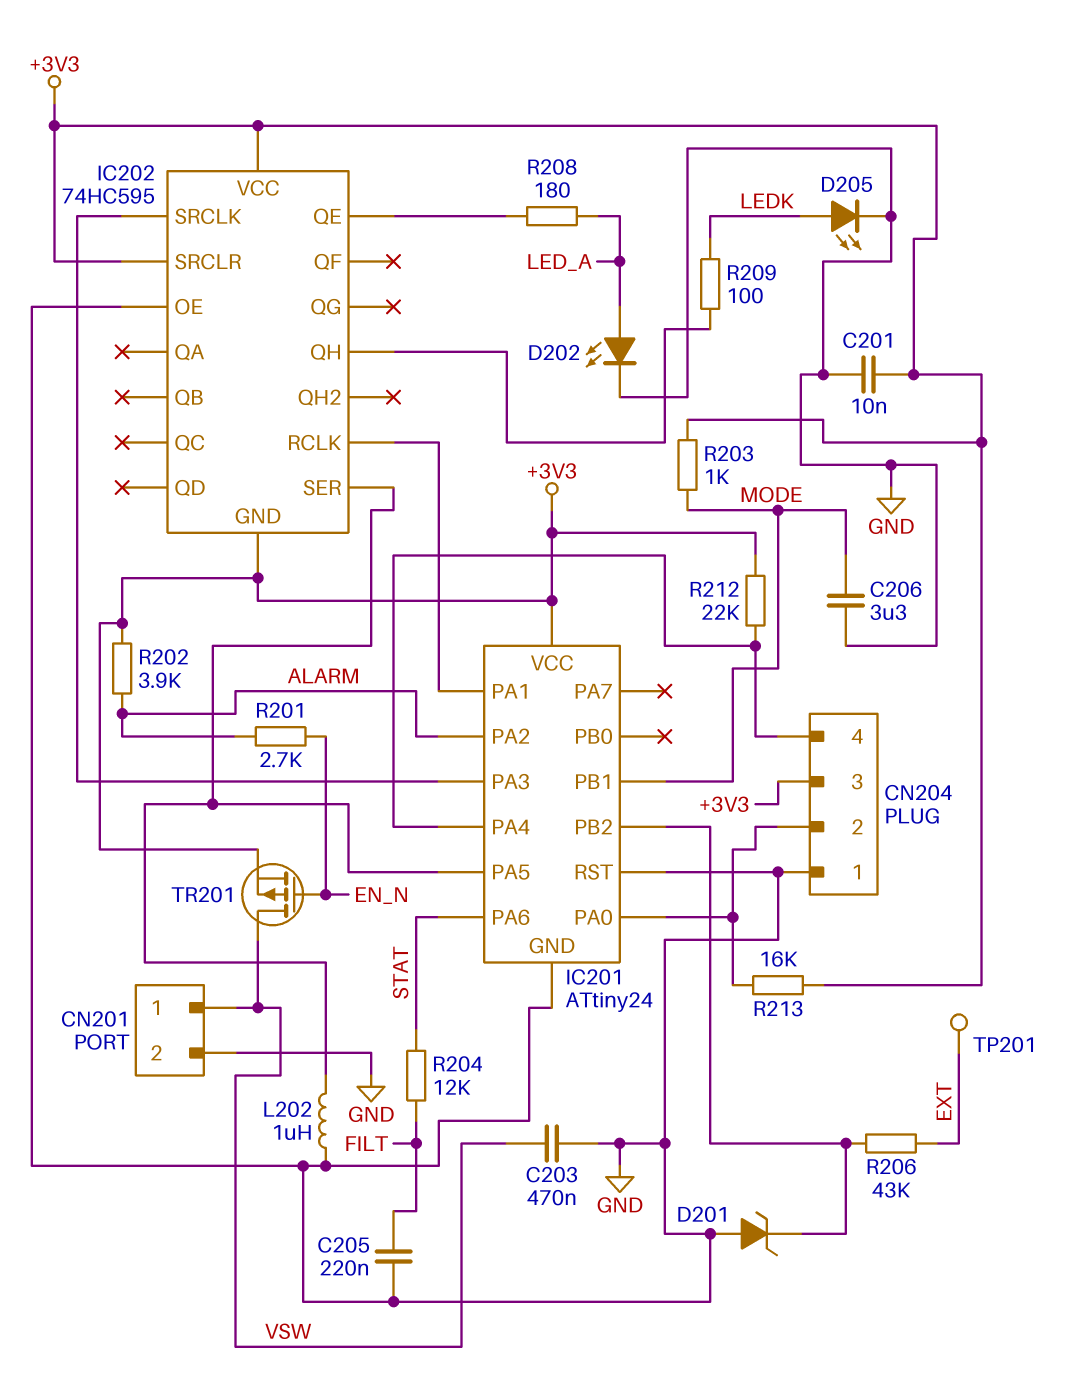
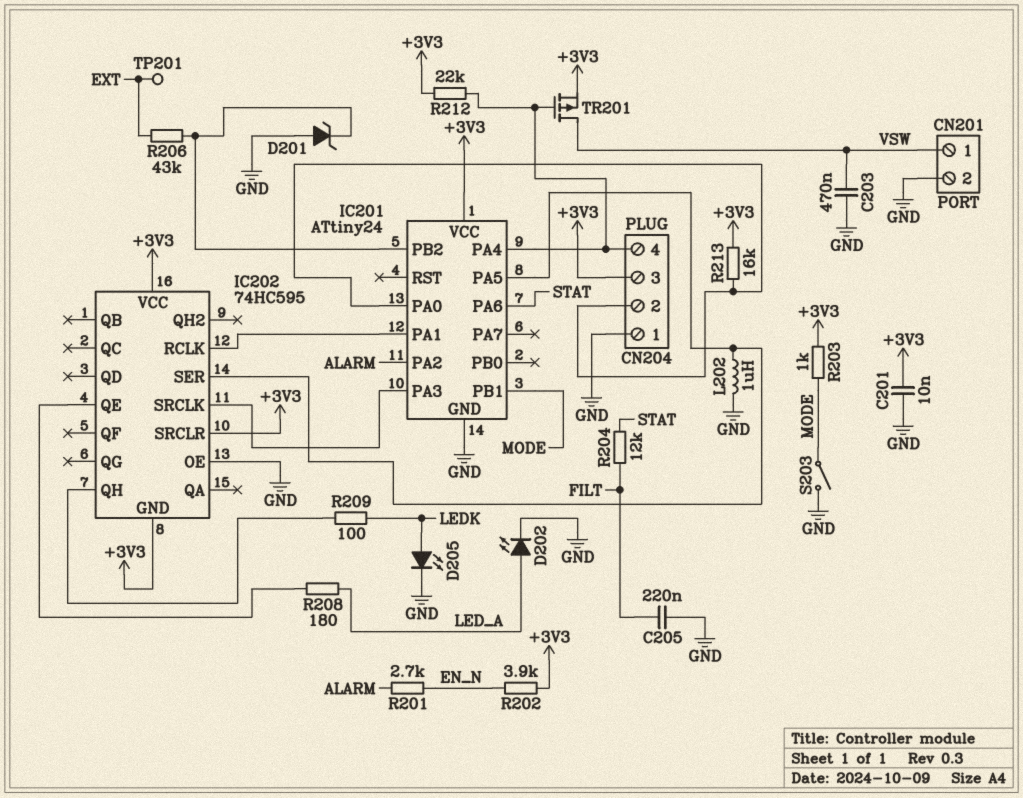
C206: 3.3uF (GND, MODE) -> none
IC201 pin RST: GND -> none
R202: 3.9k (+3V3, ALARM) -> 3.9k (+3V3, EN_N)
S203: none -> switch (GND, MODE)
TR201: PMOS (G EN_N, D VSW, S +3V3) -> PMOS (G CN204/4, D VSW, S +3V3)

